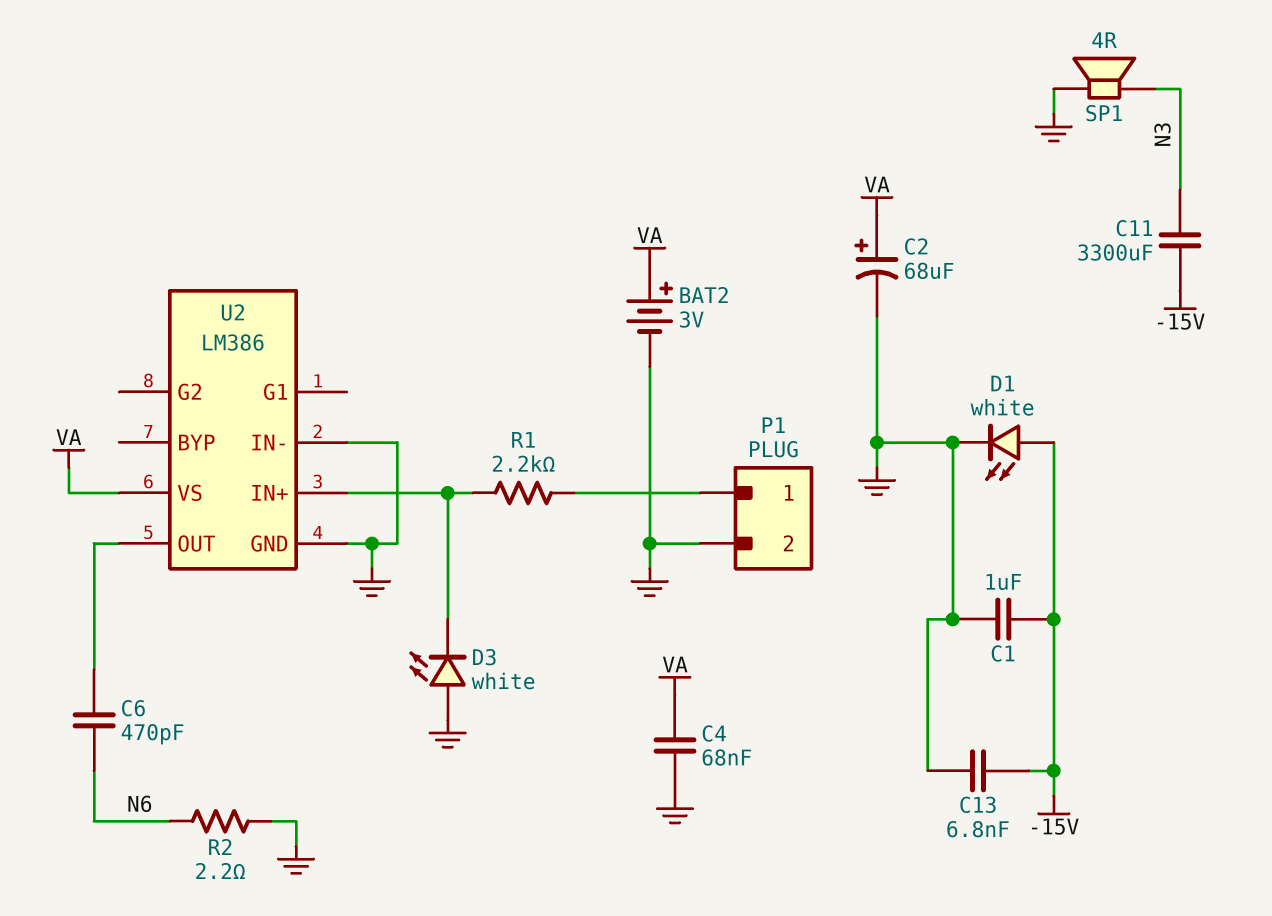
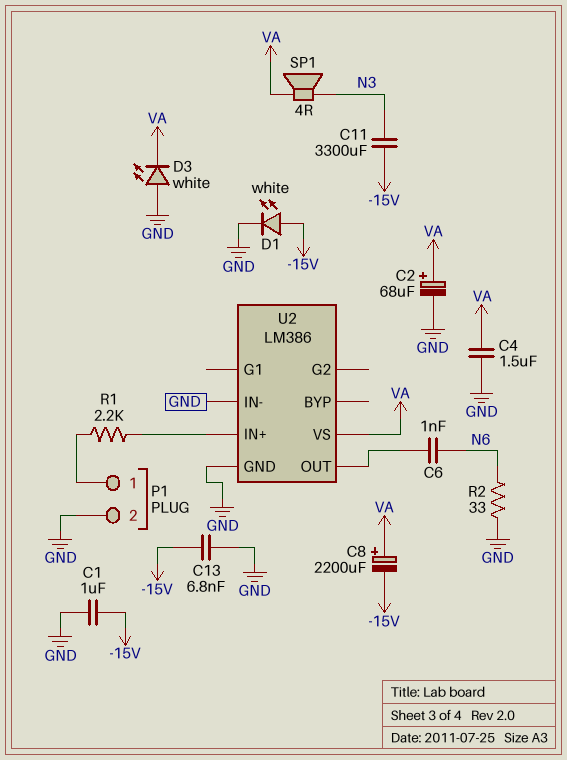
BAT2: 3V (plus VA, minus GND) -> none
C4: 68nF (GND, VA) -> 1.5uF (GND, VA)
C6: 470pF (N6, U2/OUT) -> 1nF (N6, U2/OUT)
C8: none -> 2200uF (plus VA, minus -15V)
D3: LED white (A GND, K U2/IN+) -> LED white (A GND, K VA)
R2: 2.2 (GND, N6) -> 33 (GND, N6)
SP1: speaker 4R (GND, N3) -> speaker 4R (N3, VA)

